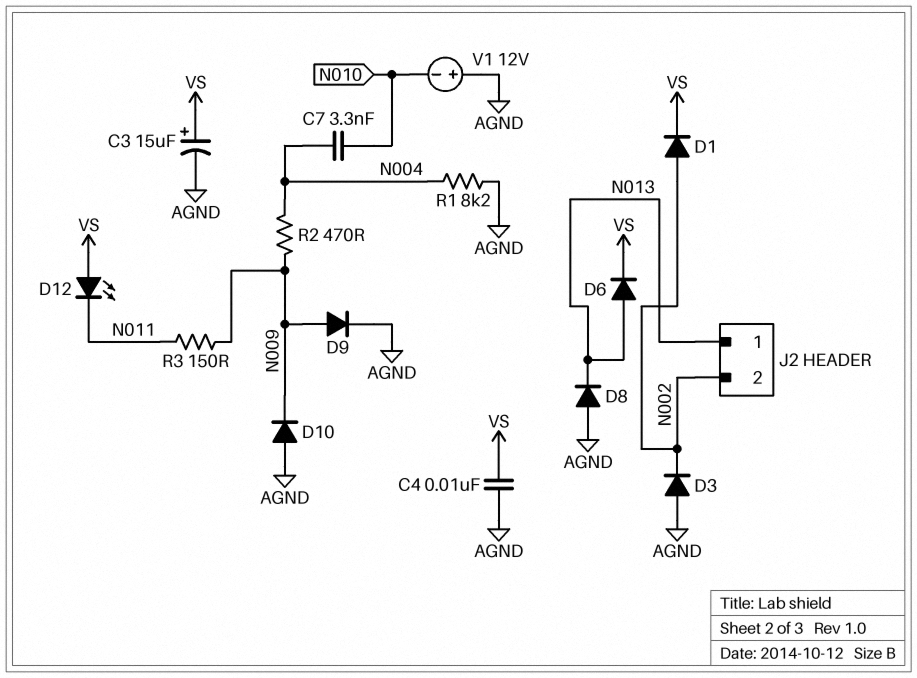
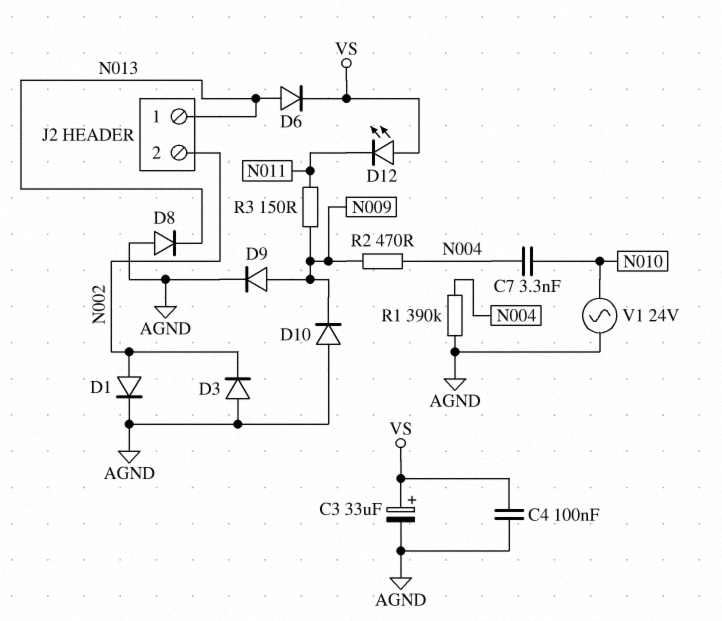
C3: 15uF (plus VS, minus AGND) -> 33uF (plus VS, minus AGND)
C4: 10nF (AGND, VS) -> 100nF (AGND, VS)
D1: diode (A N002, K VS) -> diode (A N002, K AGND)
R1: 8.2k (AGND, N004) -> 390k (AGND, N004)
V1: 12V (plus AGND, minus N010) -> AC 24V (AGND, N010)

